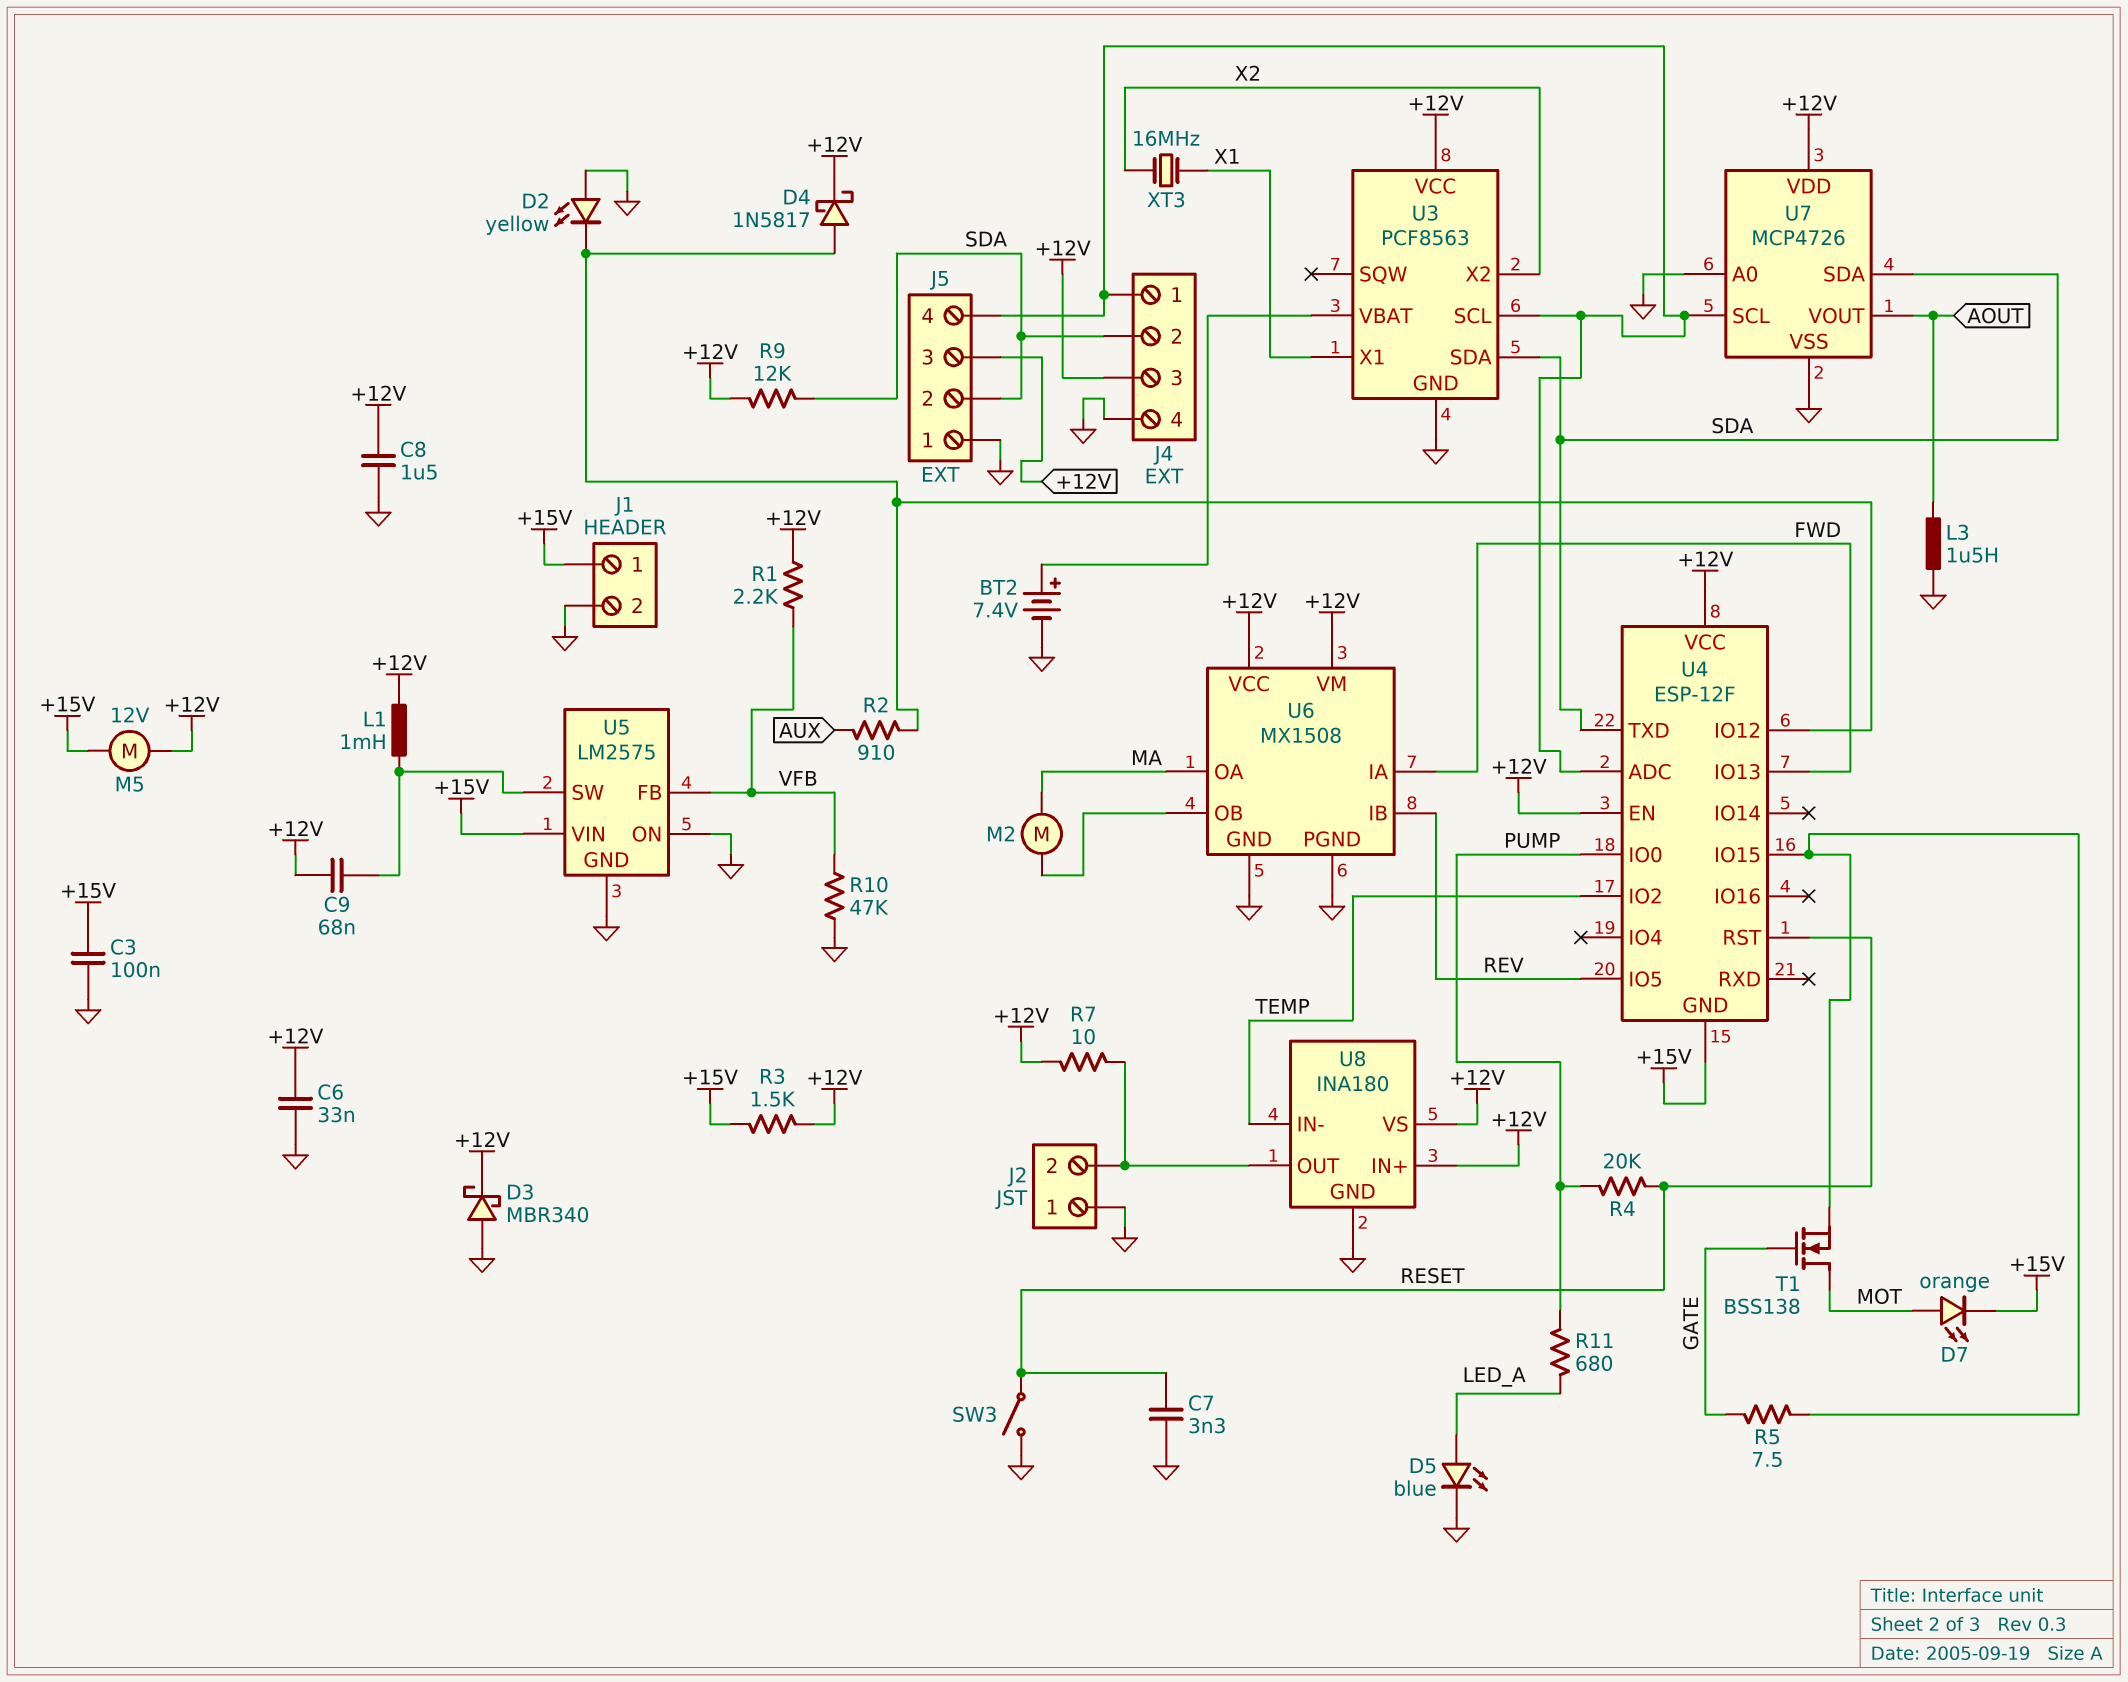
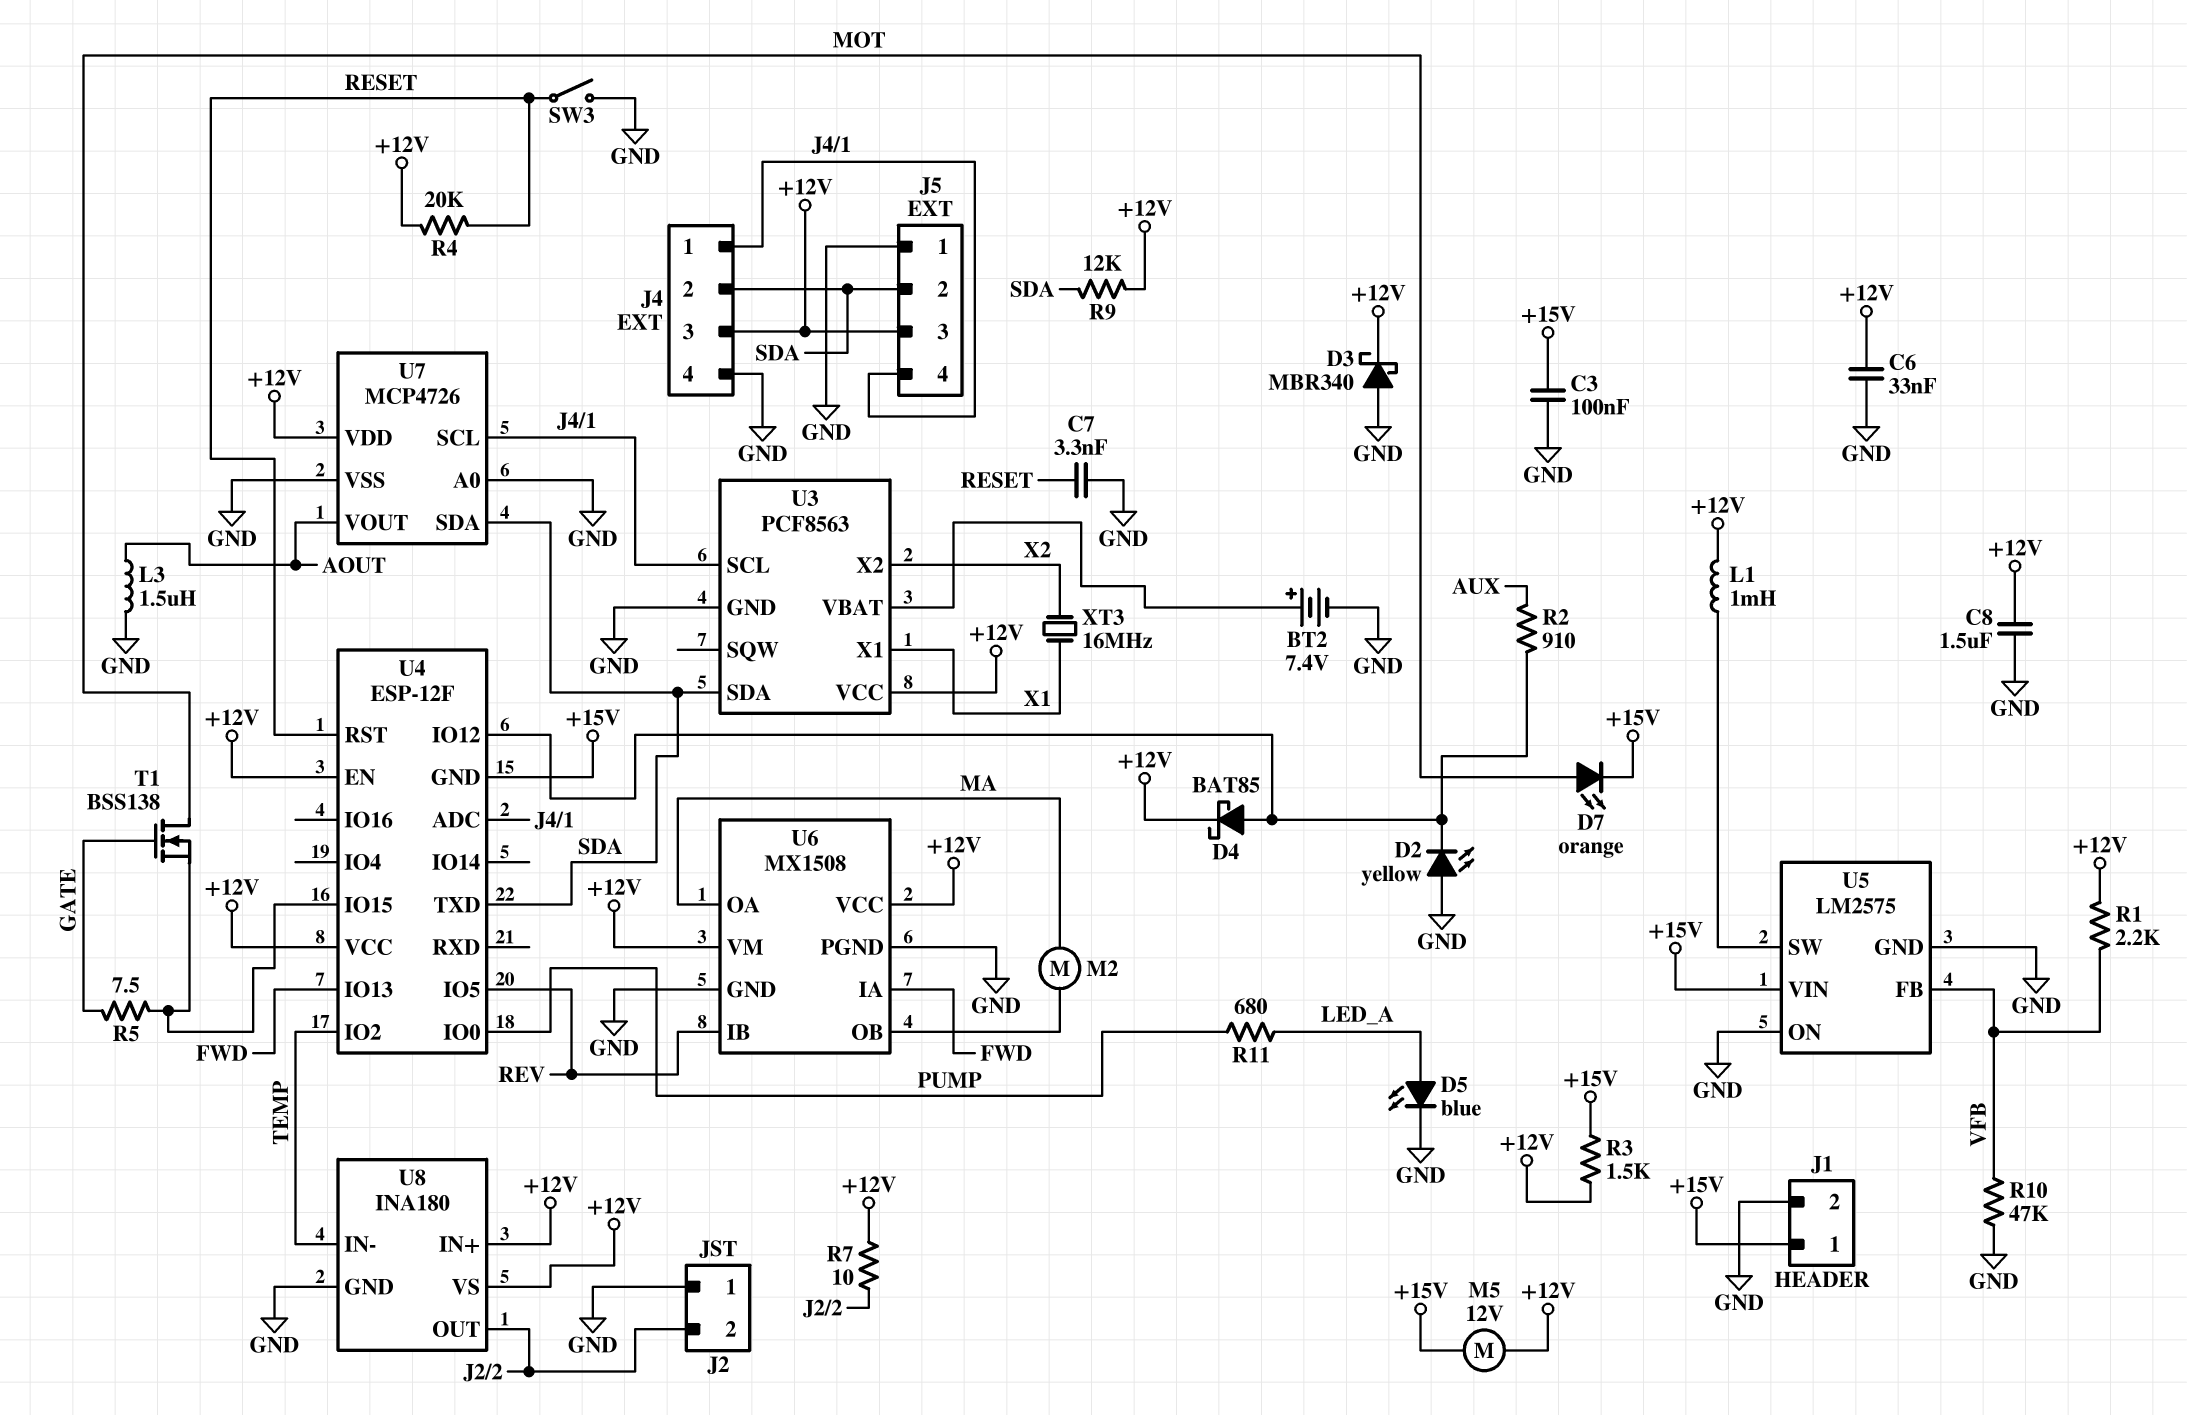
C9: 68nF (+12V, U5/SW) -> none
D4: schottky 1N5817 (A U4/IO12, K +12V) -> schottky BAT85 (A U4/IO12, K +12V)
R4: 20k (PUMP, RESET) -> 20k (+12V, RESET)

